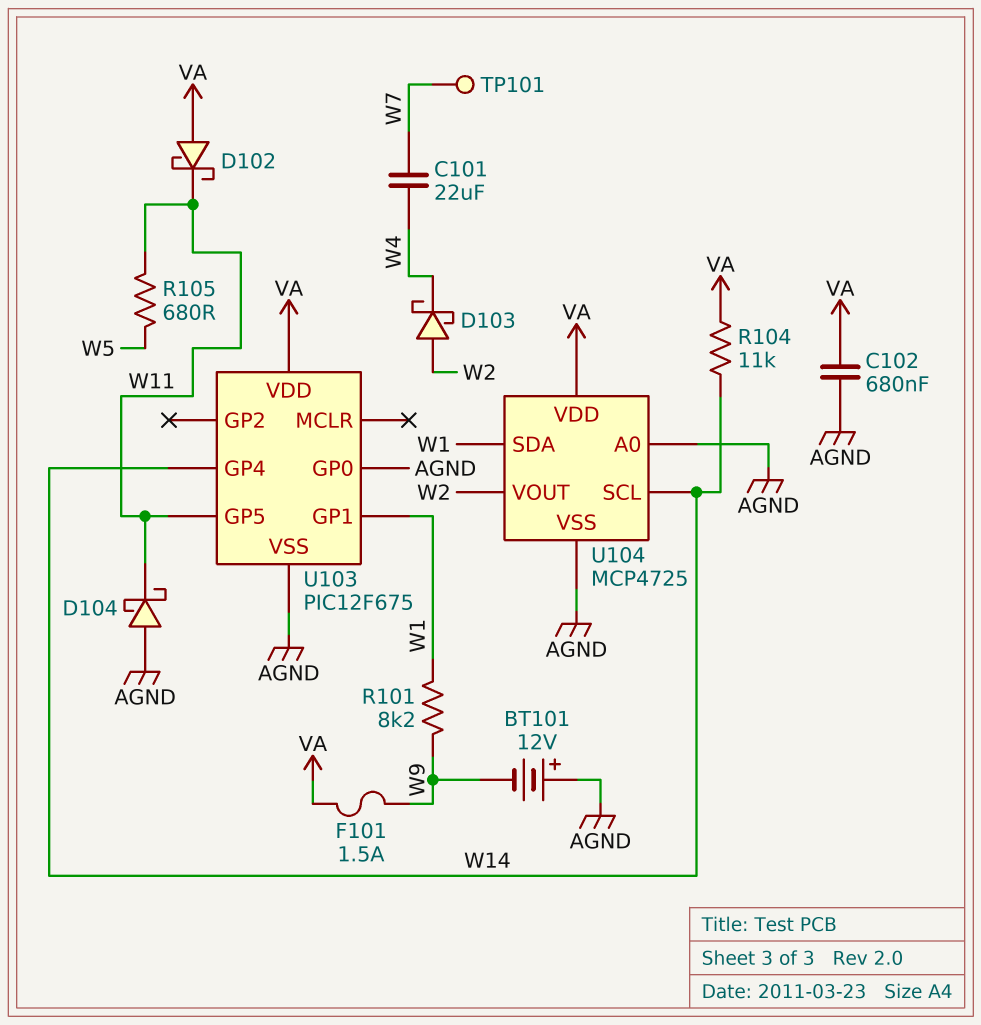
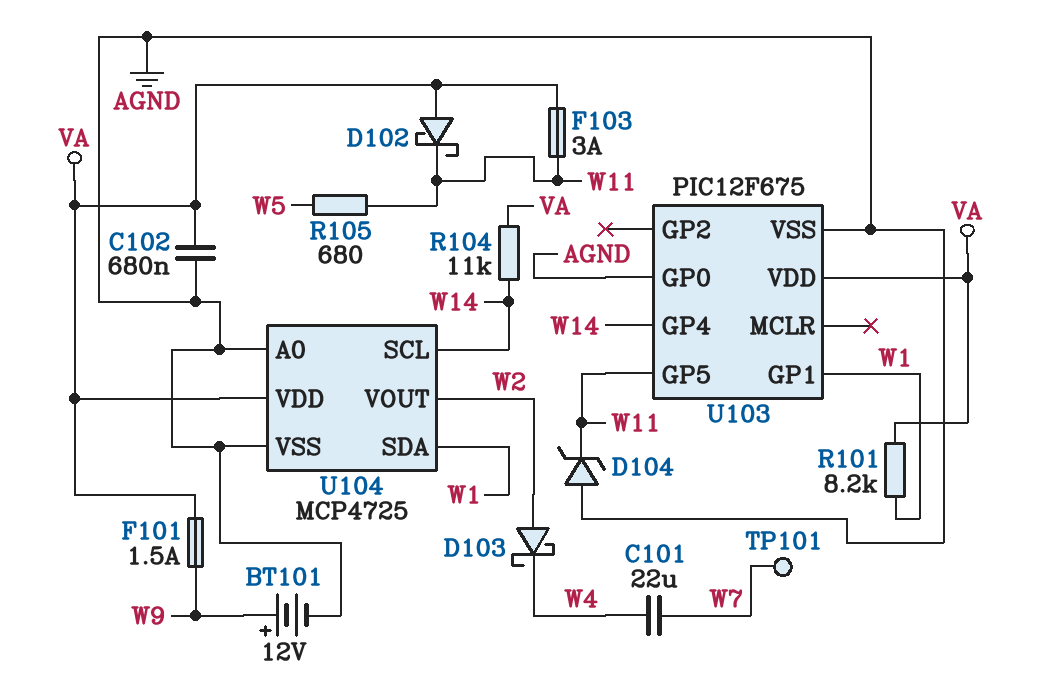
BT101: 12V (plus AGND, minus W9) -> 12V (plus W9, minus AGND)
D104: schottky (A AGND, K W11) -> zener (A AGND, K W11)
F103: none -> 3A (VA, W11)
R101: 8.2k (W1, W9) -> 8.2k (VA, W1)

